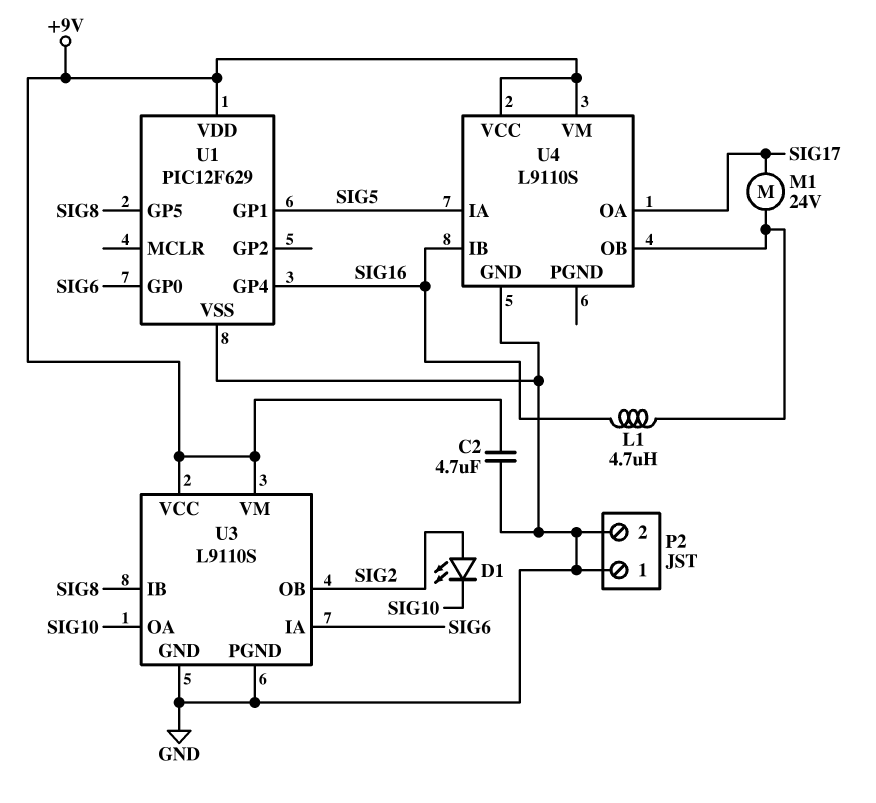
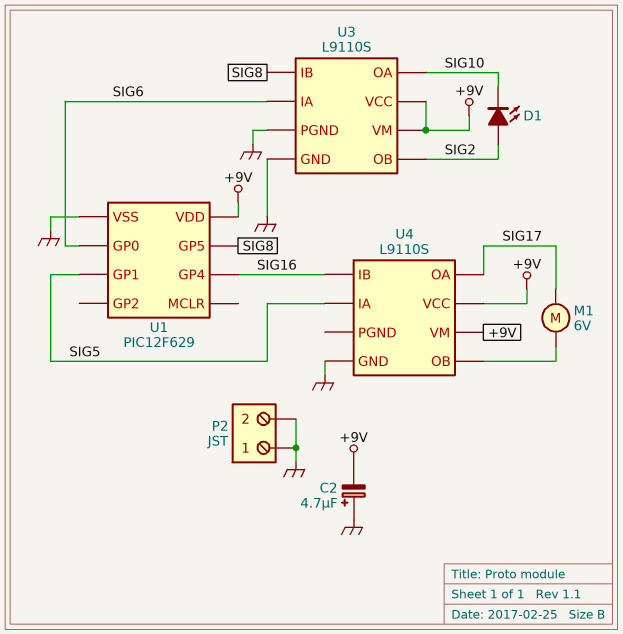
C2: 4.7uF (+9V, GND) -> 4.7uF (plus GND, minus +9V)
L1: 4.7uH (SIG16, U4/OB) -> none
M1: motor 24V (SIG17, U4/OB) -> motor 6V (SIG17, U4/OB)

